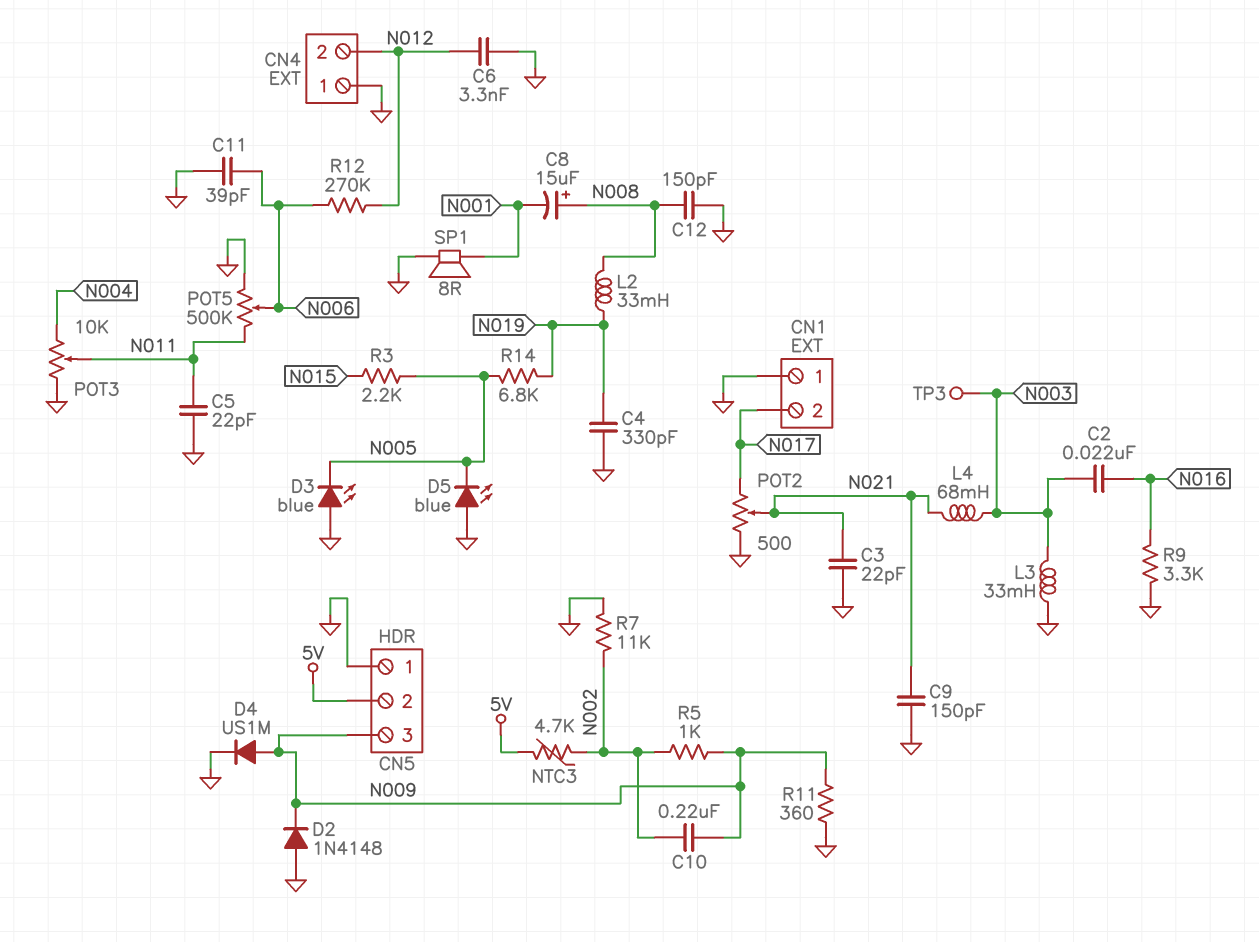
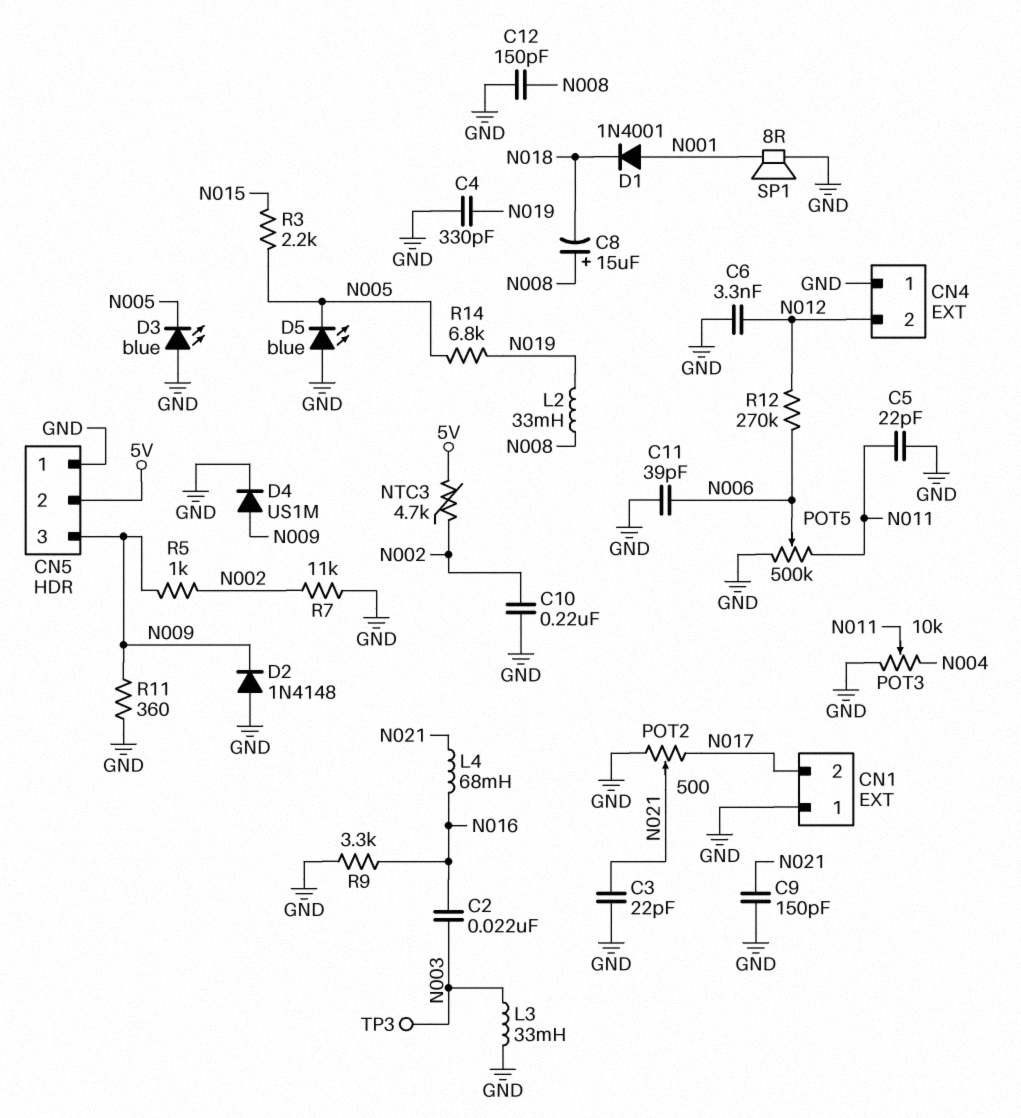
C8: 15uF (plus N008, minus N001) -> 15uF (plus N008, minus N018)
C10: 220nF (N002, N009) -> 220nF (GND, N002)
D1: none -> diode 1N4001 (A N001, K N018)
L4: 68mH (N003, N021) -> 68mH (N016, N021)

